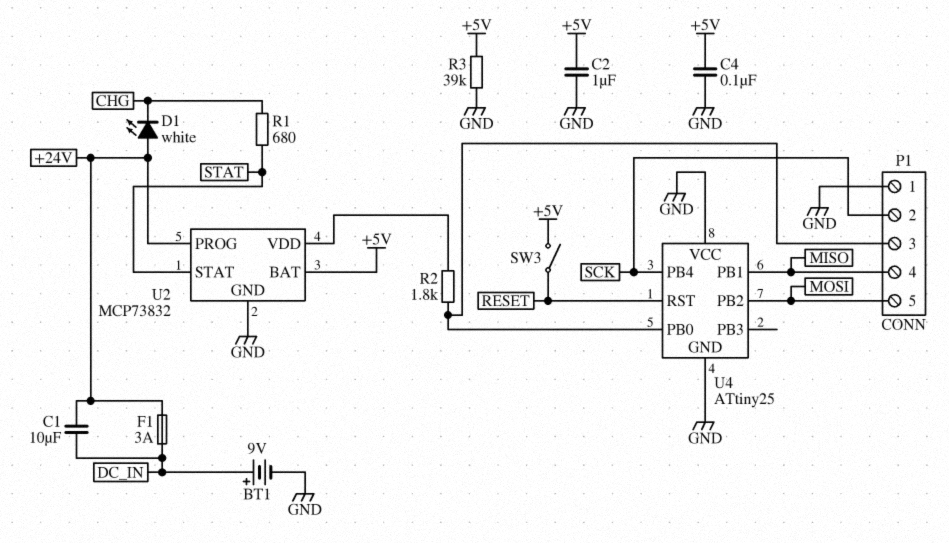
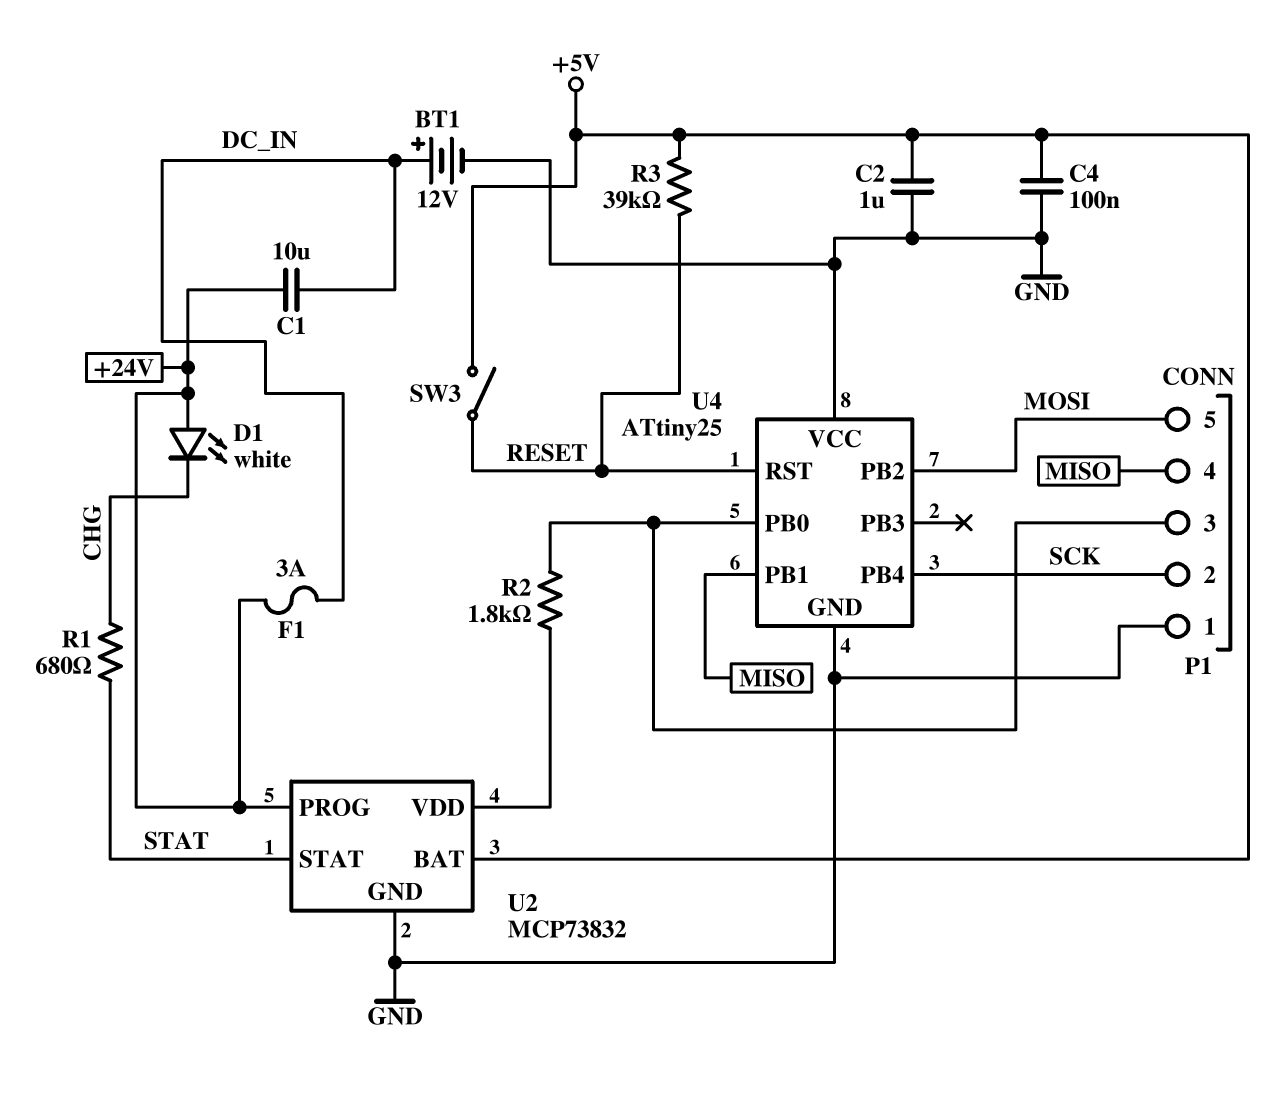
BT1: 9V (plus DC_IN, minus GND) -> 12V (plus DC_IN, minus GND)
R3: 39k (+5V, GND) -> 39k (+5V, RESET)

